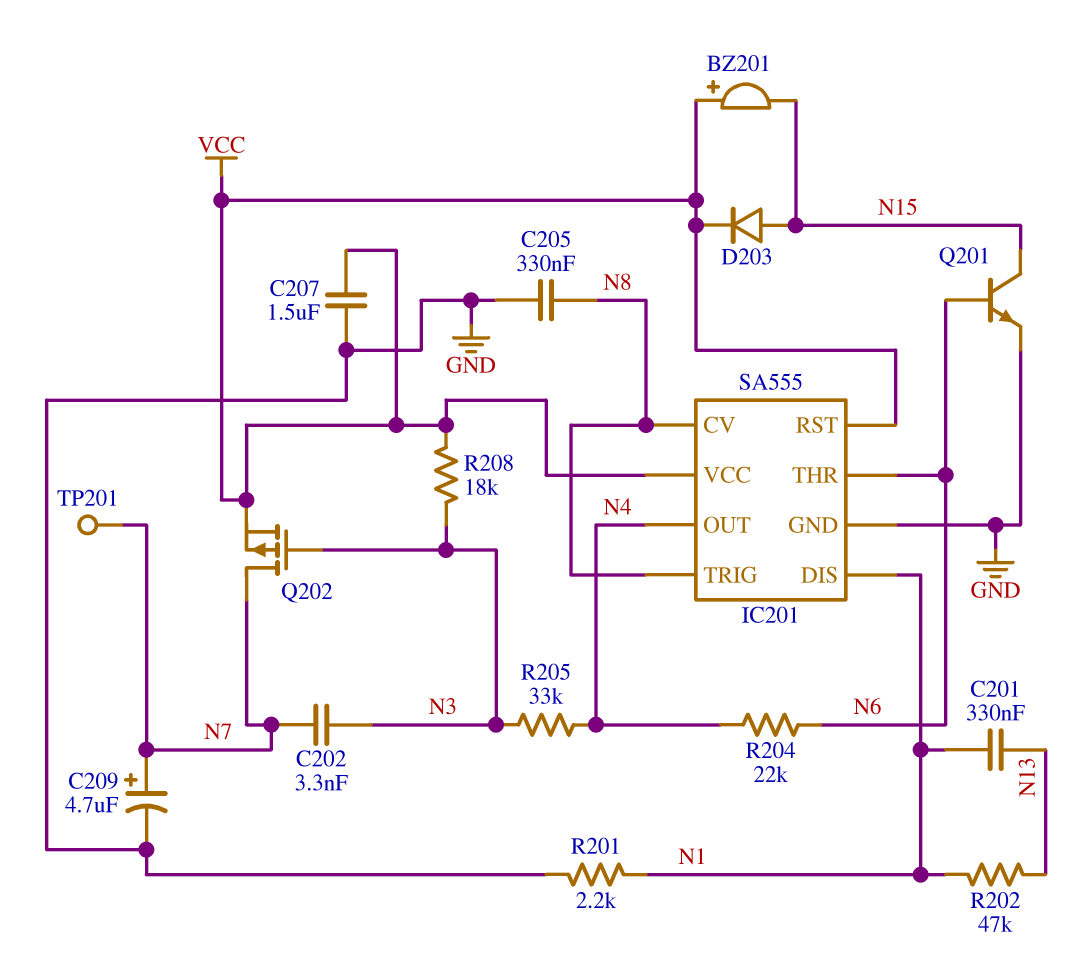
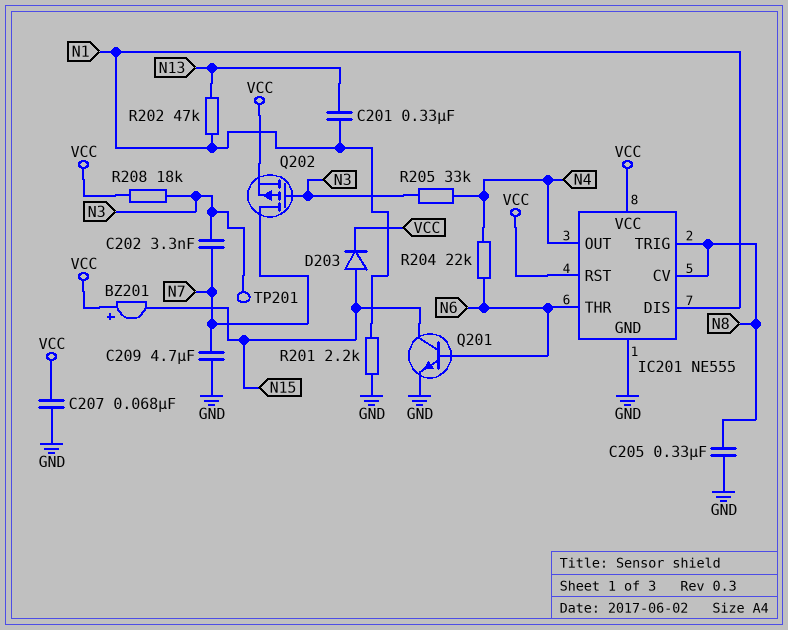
C207: 1.5uF (GND, VCC) -> 68nF (GND, VCC)
C209: 4.7uF (plus N7, minus GND) -> 4.7uF (GND, N7)
IC201: SA555 -> NE555
TP201: test point (N7) -> test point (N3)

